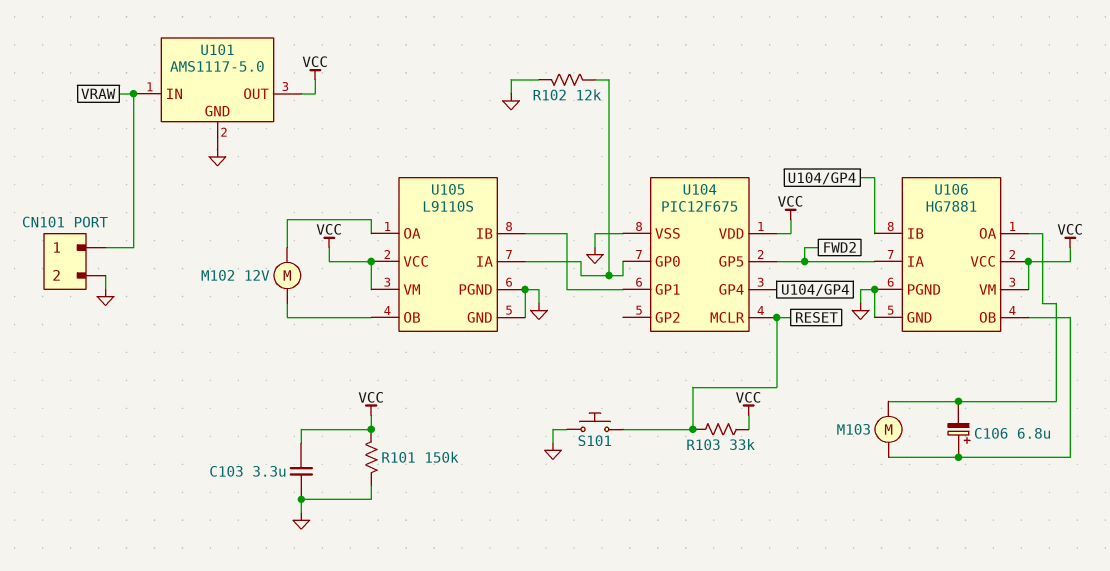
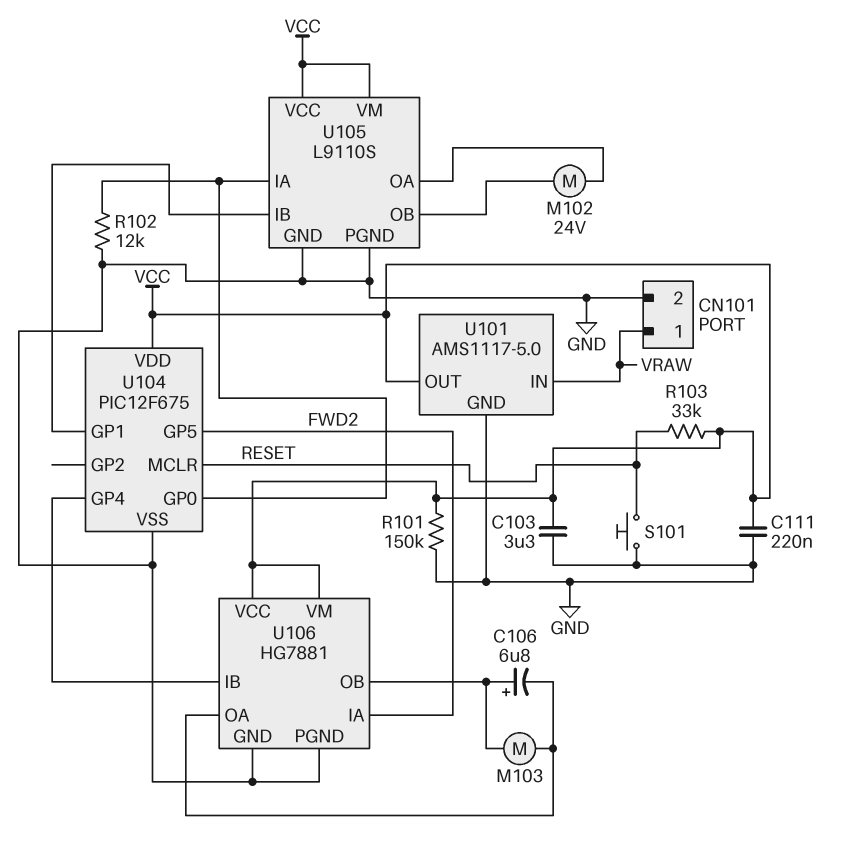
C111: none -> 220nF (GND, VCC)
M102: motor 12V (U105/OA, U105/OB) -> motor 24V (U105/OA, U105/OB)

